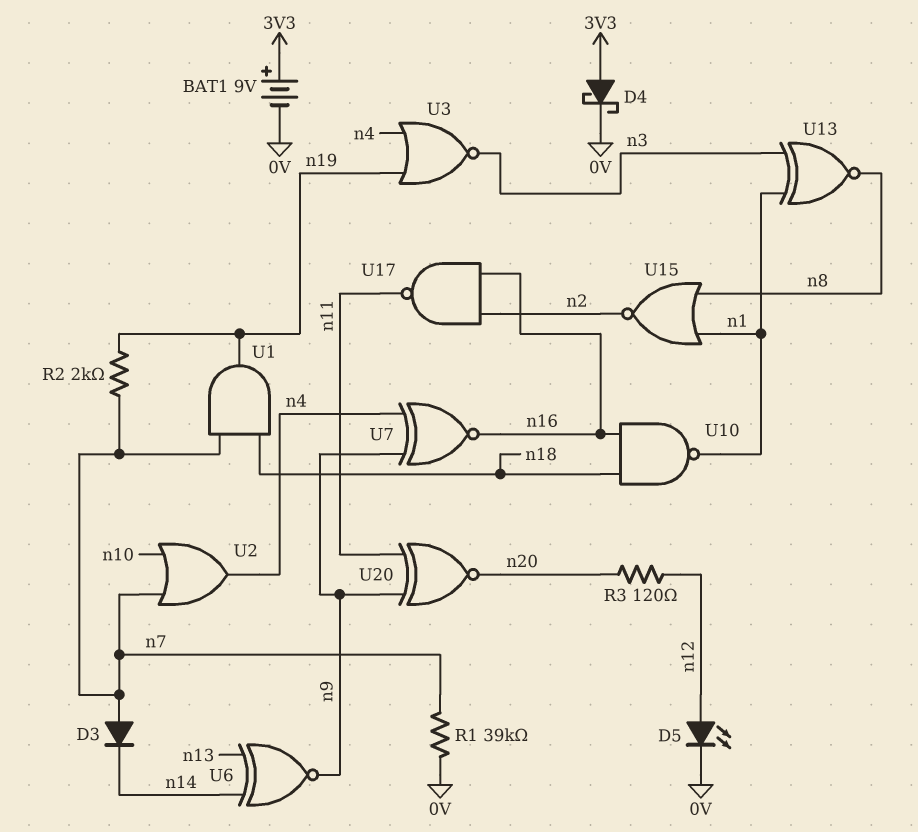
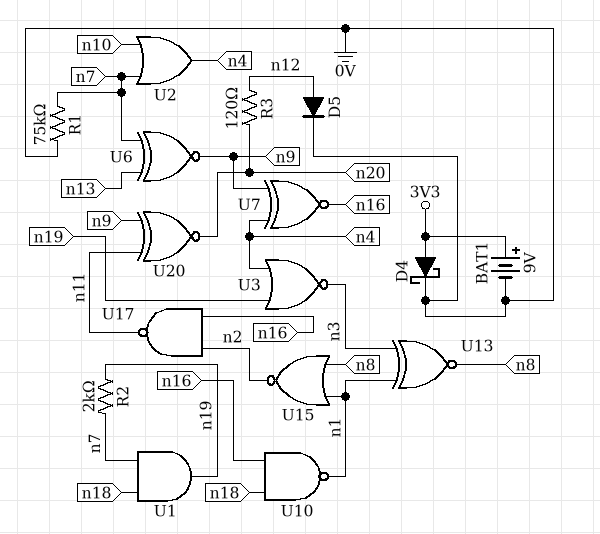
D3: diode (A n7, K n14) -> none
D5: LED (A n12, K 0V) -> diode (A n12, K 0V)
R1: 39k (0V, n7) -> 75k (0V, n7)
U6: XNOR (in n13, in n14, out n9) -> XNOR (in n7, in n13, out n9)

